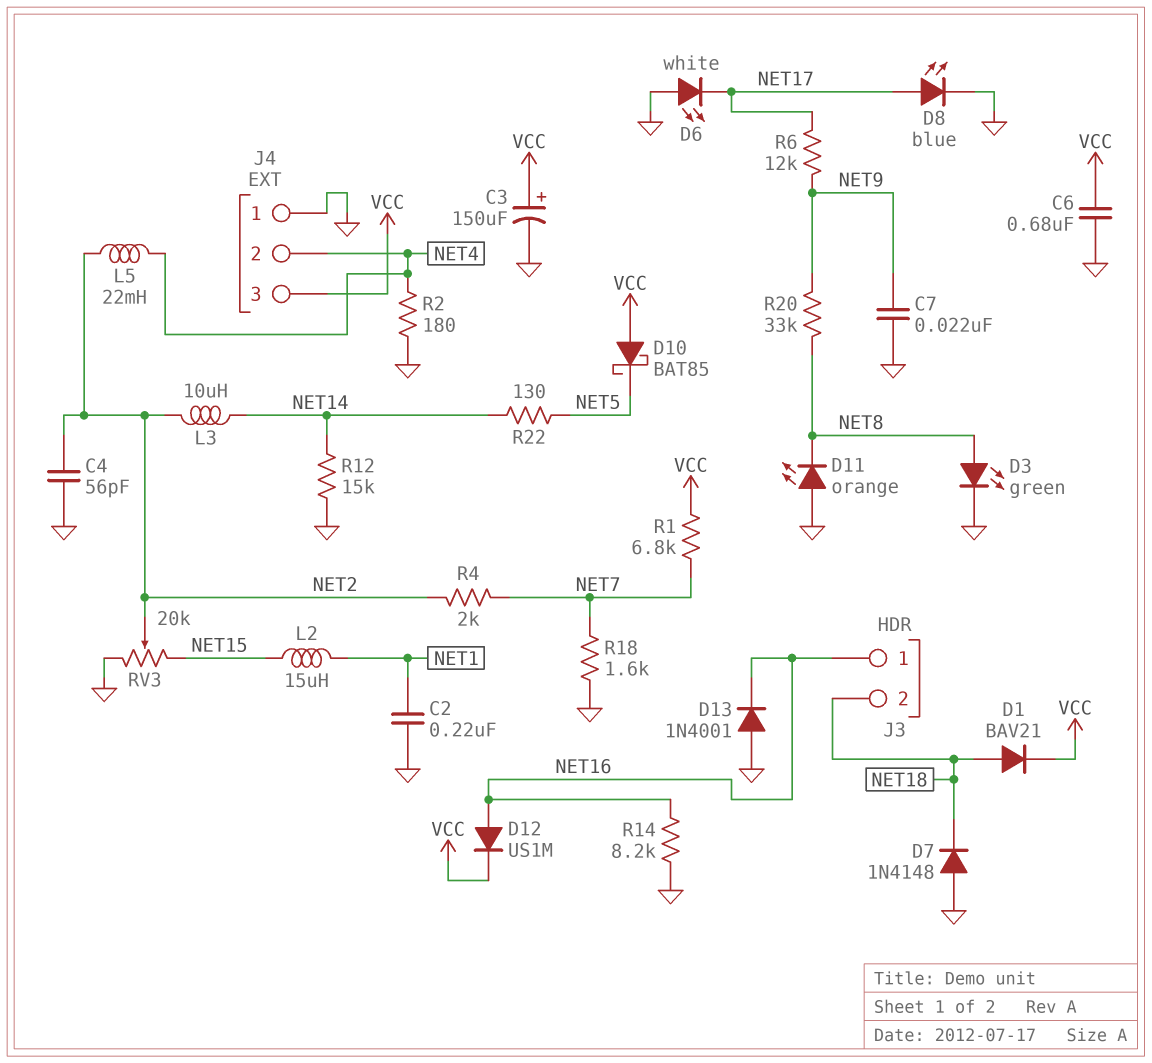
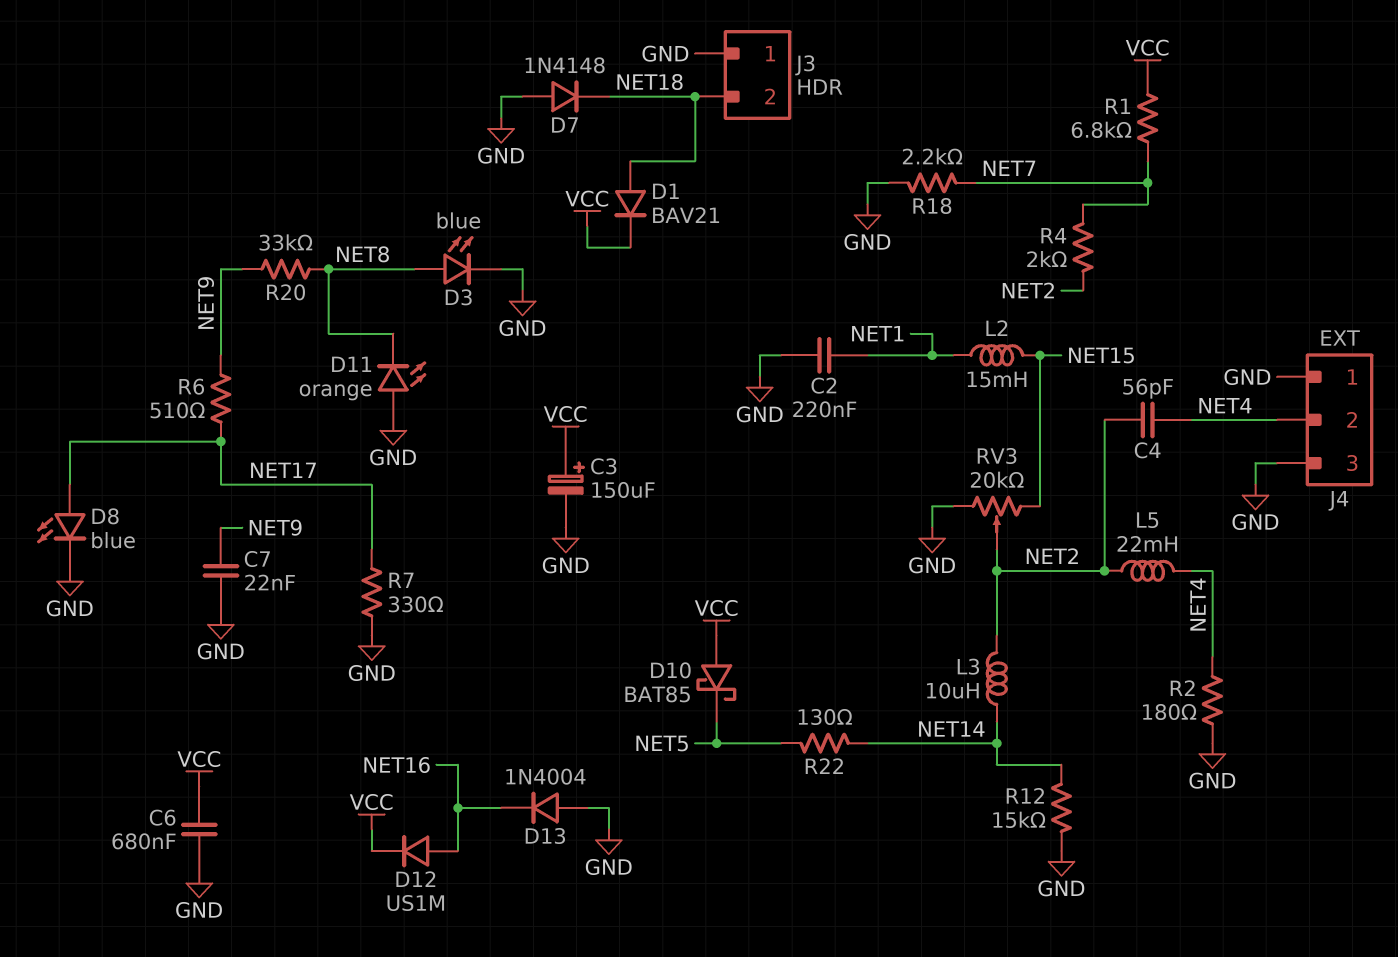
C4: 56pF (GND, NET2) -> 56pF (NET2, NET4)
D3: LED green (A NET8, K GND) -> LED blue (A NET8, K GND)
D6: LED white (A GND, K NET17) -> none
D13: diode 1N4001 (A GND, K NET16) -> diode 1N4004 (A GND, K NET16)
J3 pin 1: NET16 -> GND
J4 pin 3: VCC -> GND
L2: 15uH (NET1, NET15) -> 15mH (NET1, NET15)
R6: 12k (NET9, NET17) -> 510 (NET9, NET17)
R7: none -> 330 (GND, NET17)
R14: 8.2k (GND, NET16) -> none
R18: 1.6k (GND, NET7) -> 2.2k (GND, NET7)

